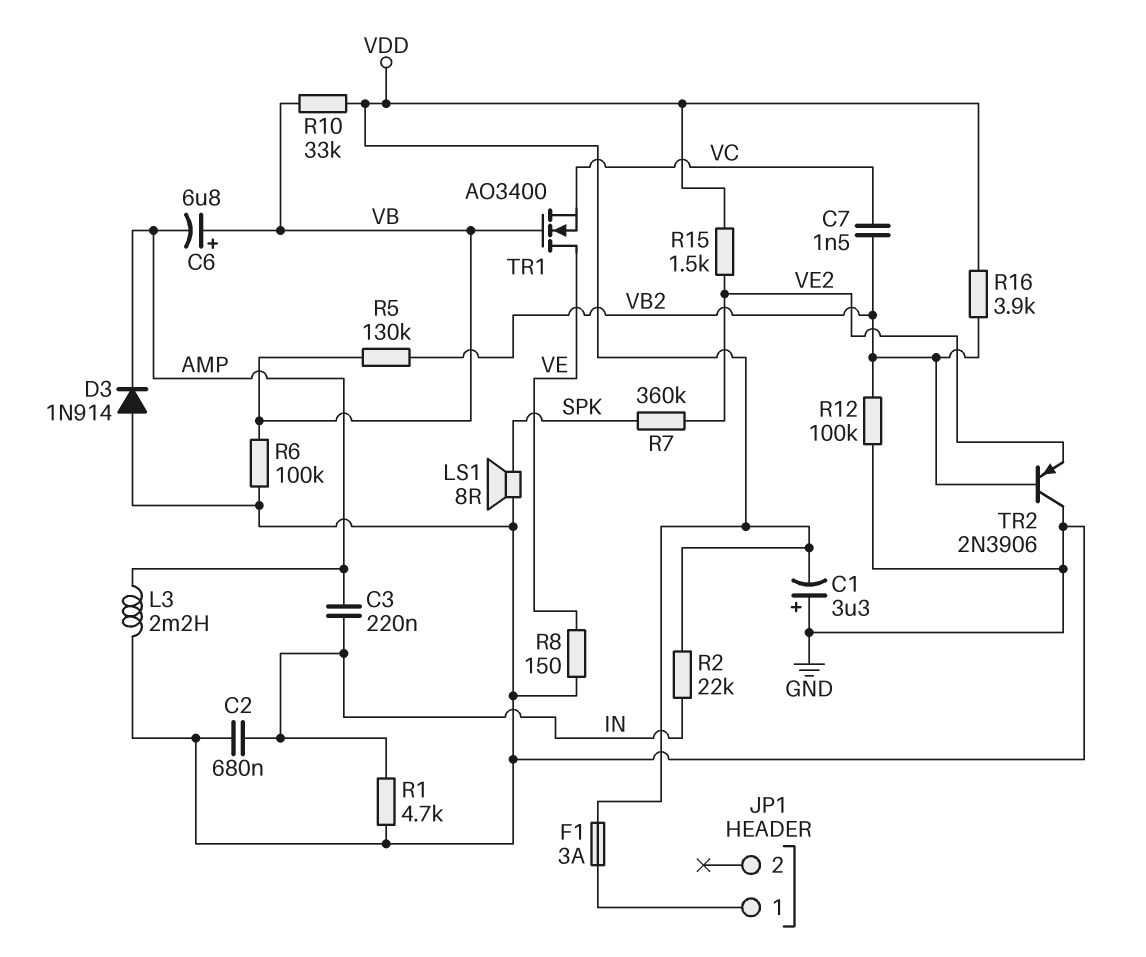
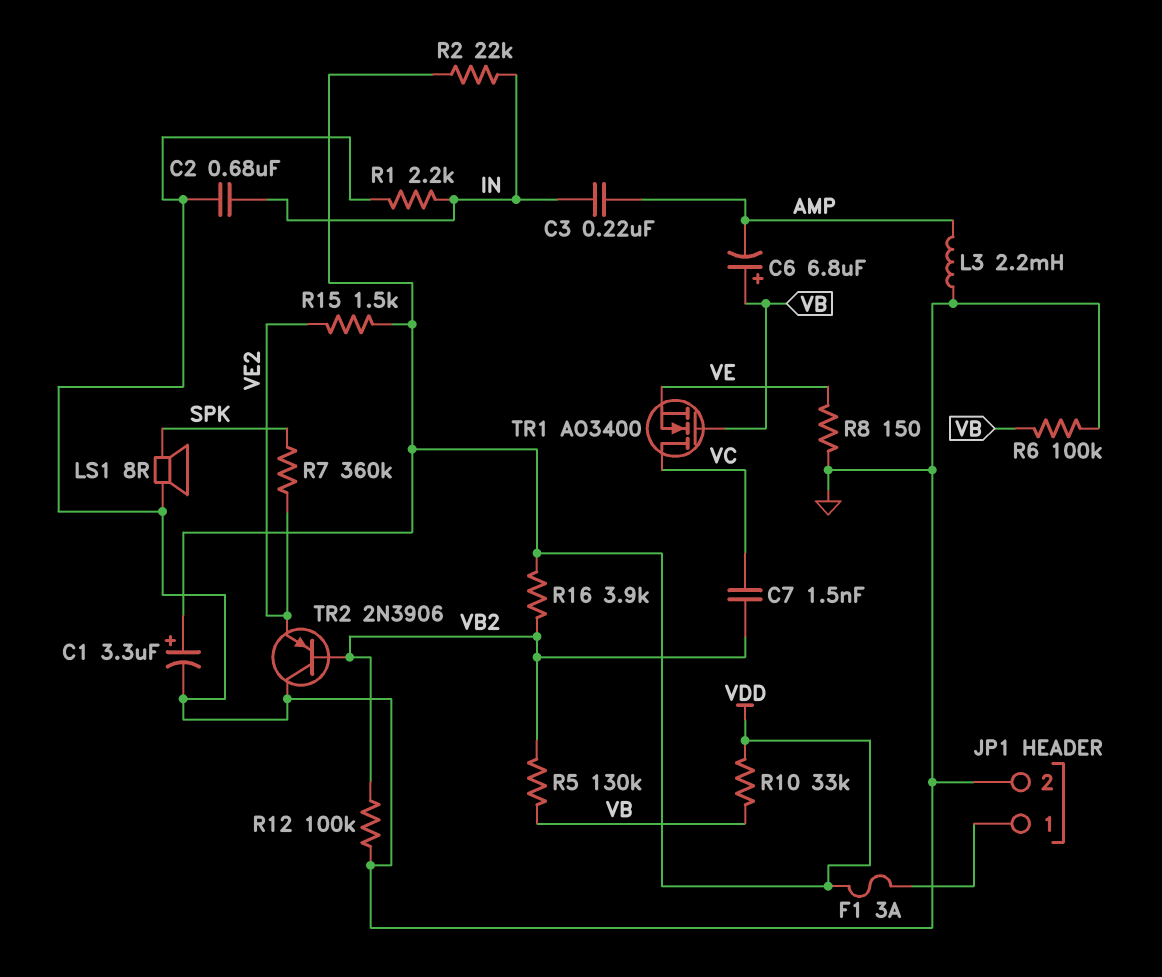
C1: 3.3uF (plus GND, minus VDD) -> 3.3uF (plus VDD, minus GND)
D3: diode 1N914 (A GND, K AMP) -> none
JP1 pin 2: none -> GND
R1: 4.7k (GND, IN) -> 2.2k (GND, IN)
TR1: NMOS AO3400 (G VB, D VE, S VC) -> NMOS AO3400 (G VB, D VC, S VE)

